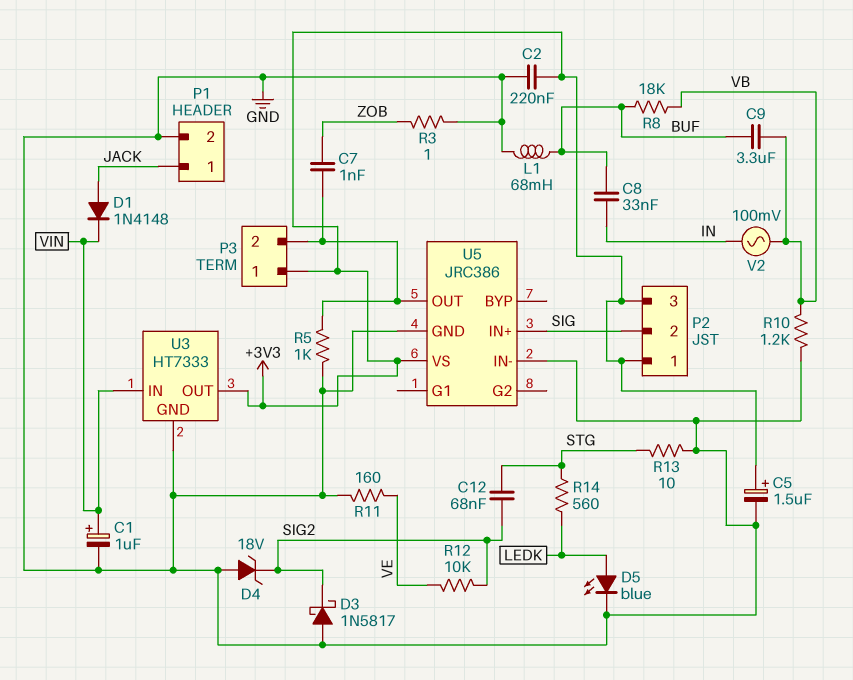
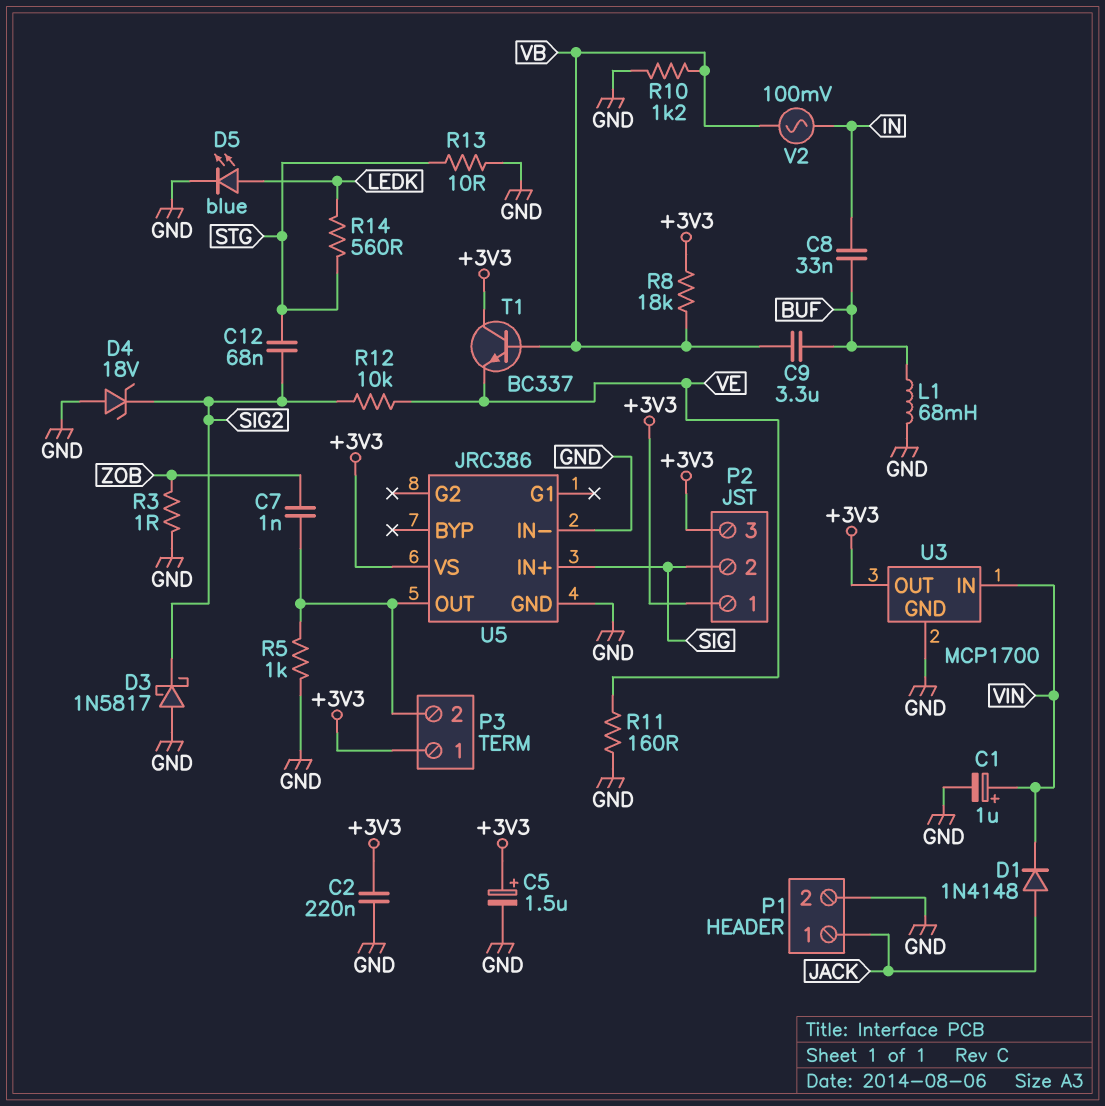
R8: 18k (BUF, VB) -> 18k (+3V3, VB)
T1: none -> NPN BC337 (B VB, C +3V3, E VE)
U3: HT7333 -> MCP1700

